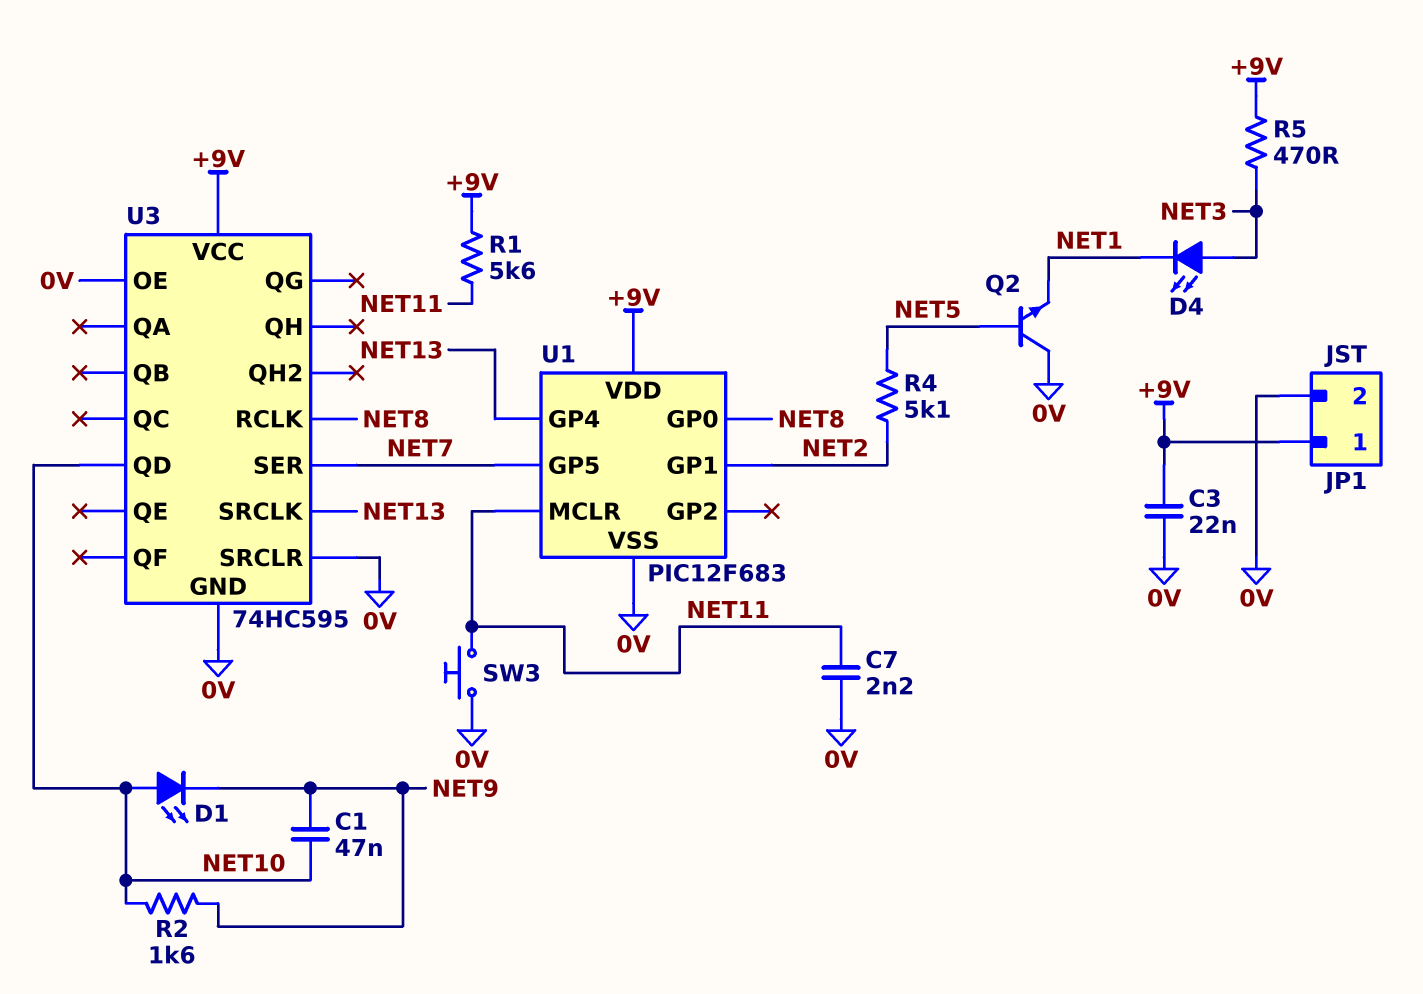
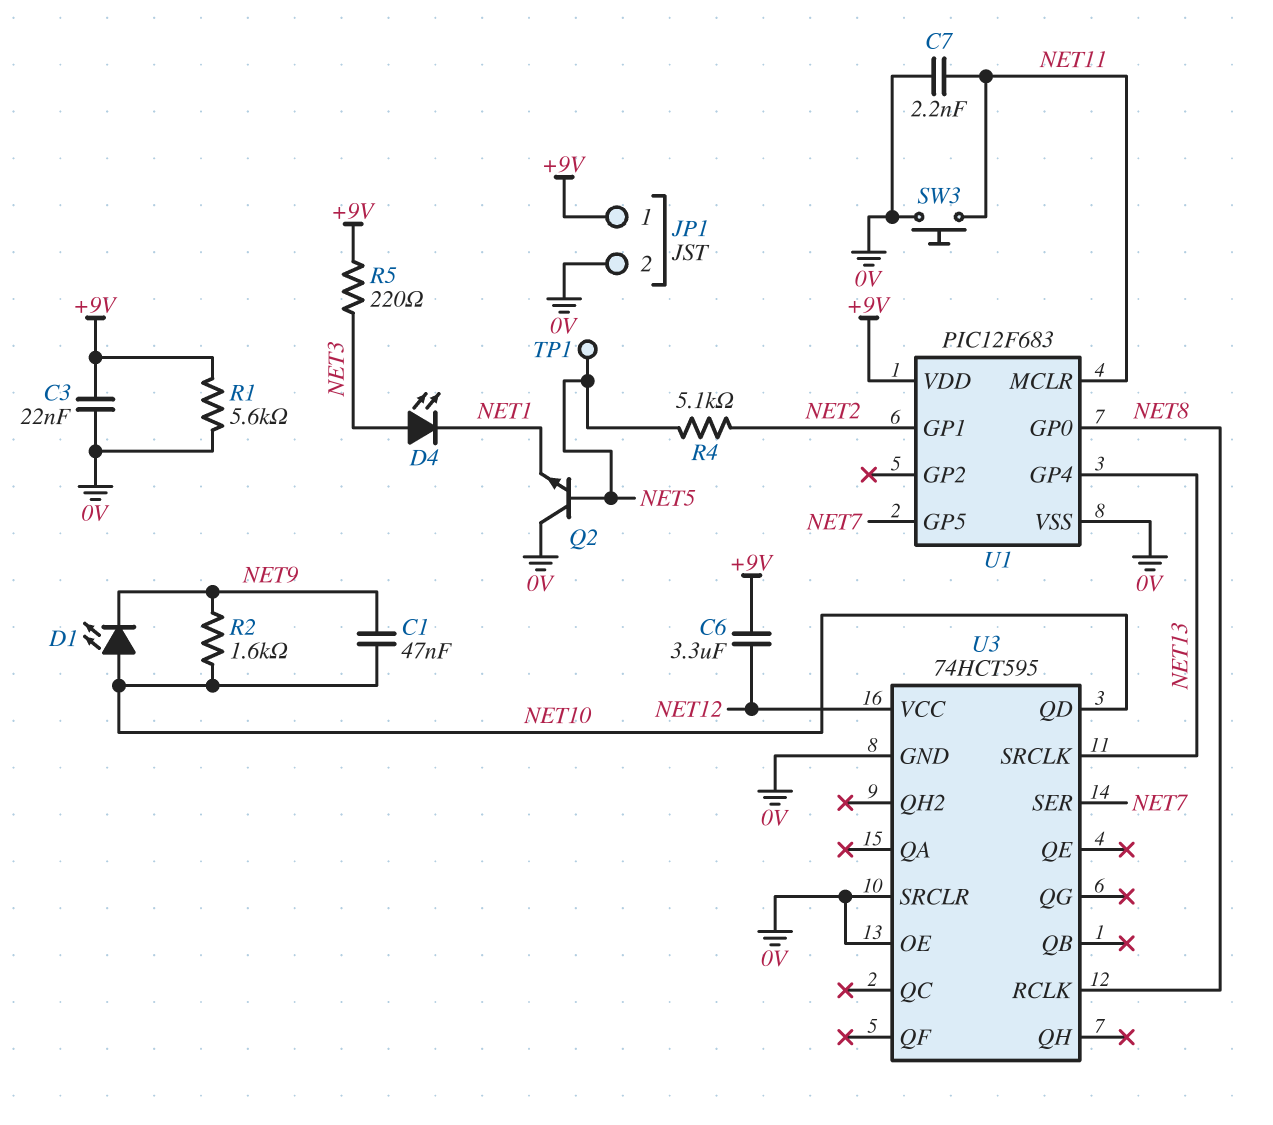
C6: none -> 3.3uF (+9V, NET12)
R1: 5.6k (+9V, NET11) -> 5.6k (+9V, 0V)
R5: 470 (+9V, NET3) -> 220 (+9V, NET3)
TP1: none -> test point (NET5)
U3: 74HC595 -> 74HCT595
U3 pin VCC: +9V -> NET12

